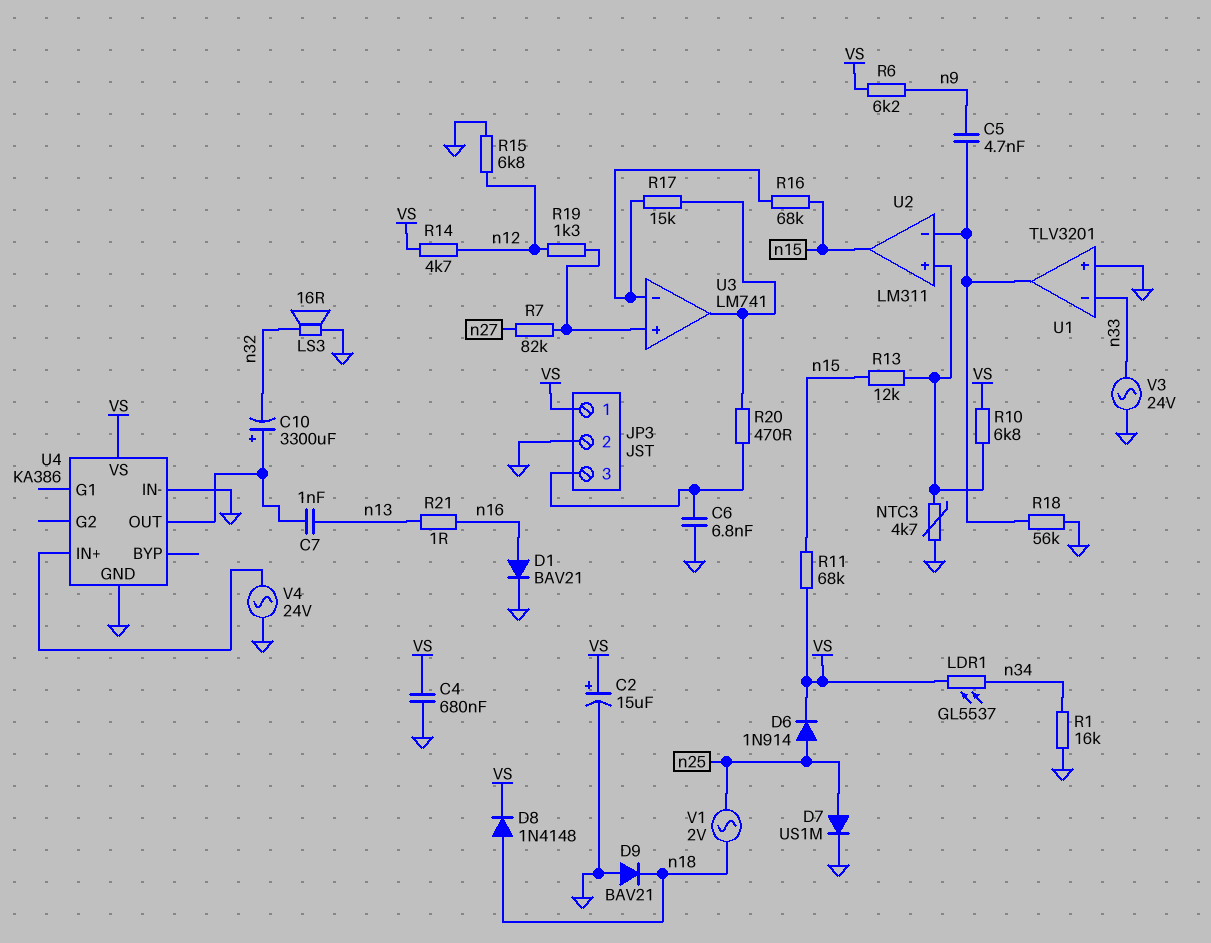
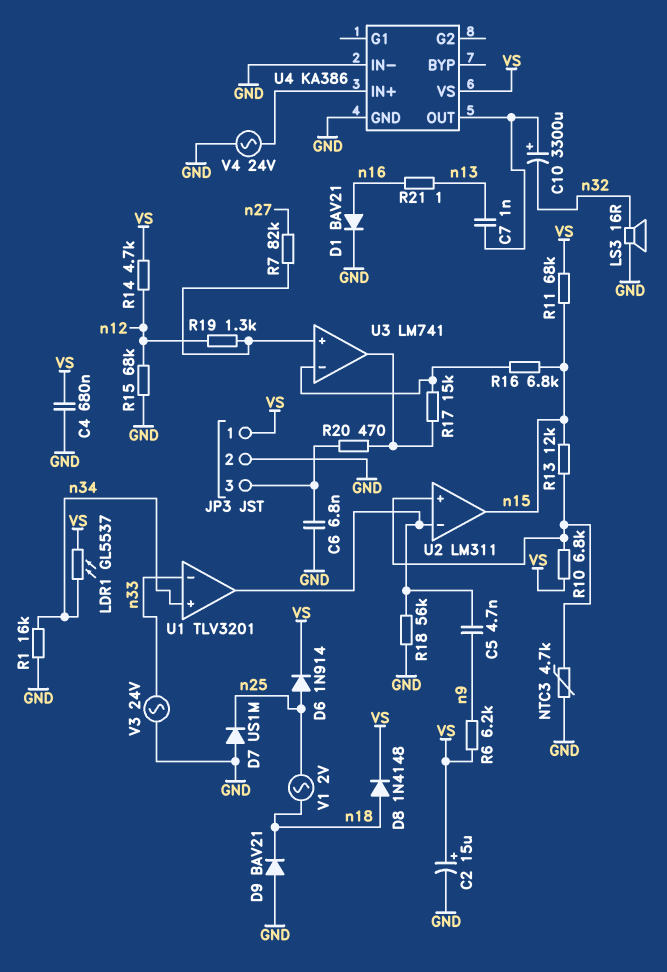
D7: diode US1M (A n25, K GND) -> diode US1M (A GND, K n25)
R15: 6.8k (GND, n12) -> 68k (GND, n12)
R16: 68k (U3/in-, n15) -> 6.8k (U3/in-, n15)
U1 pin in+: GND -> n34

